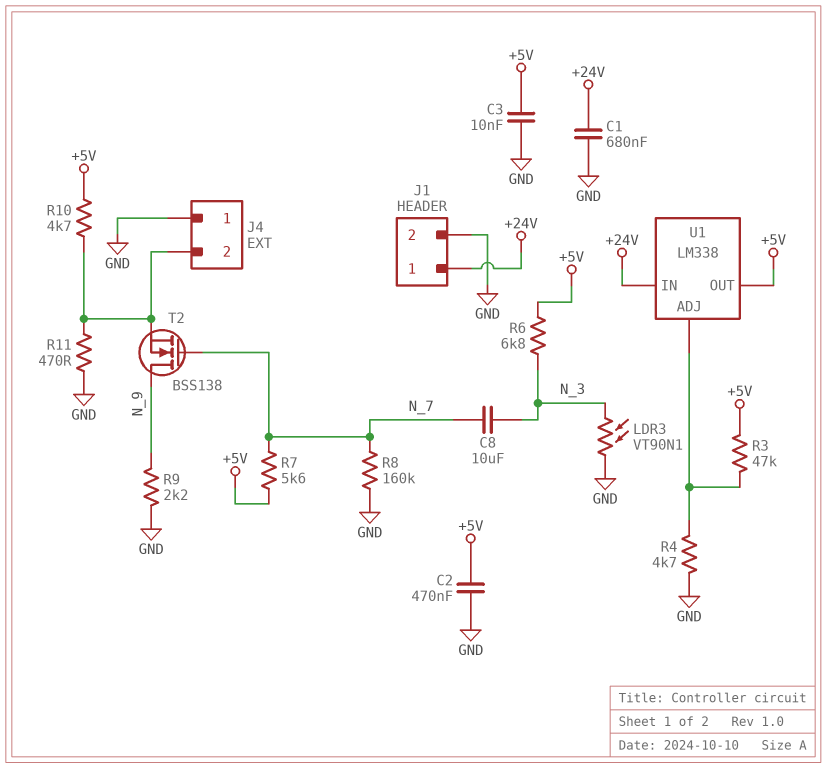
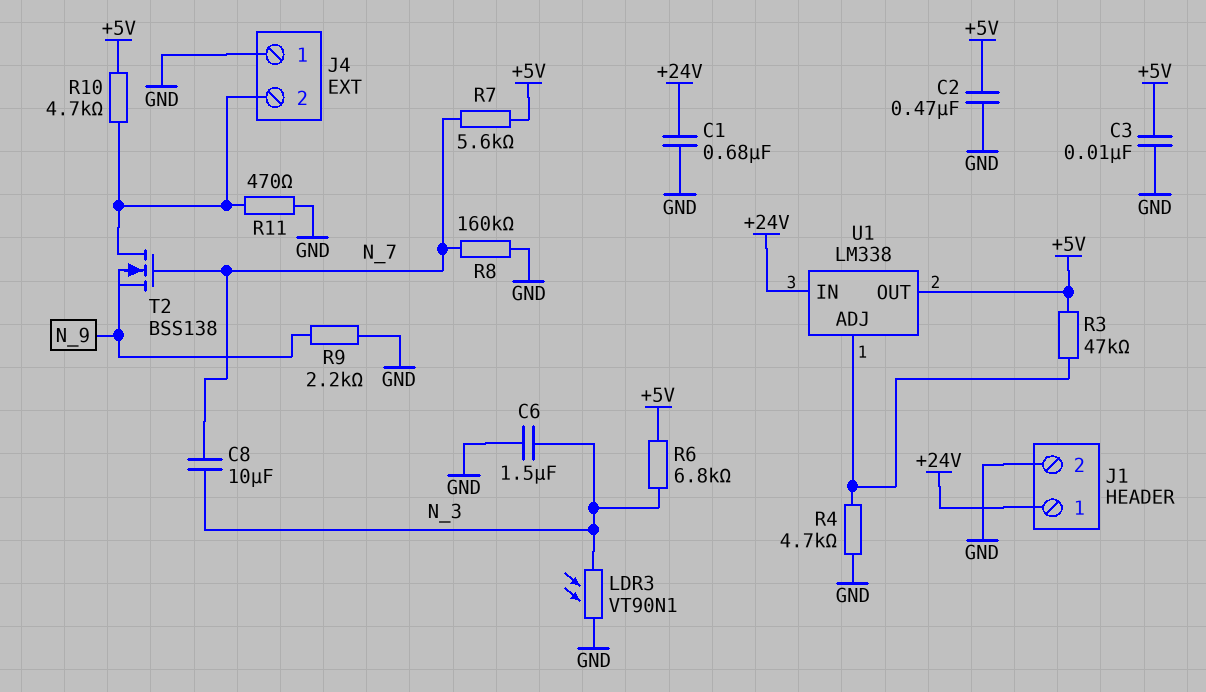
C6: none -> 1.5uF (GND, N_3)
T2: NMOS BSS138 (G N_7, D N_9, S J4/2) -> NMOS BSS138 (G N_7, D J4/2, S N_9)

